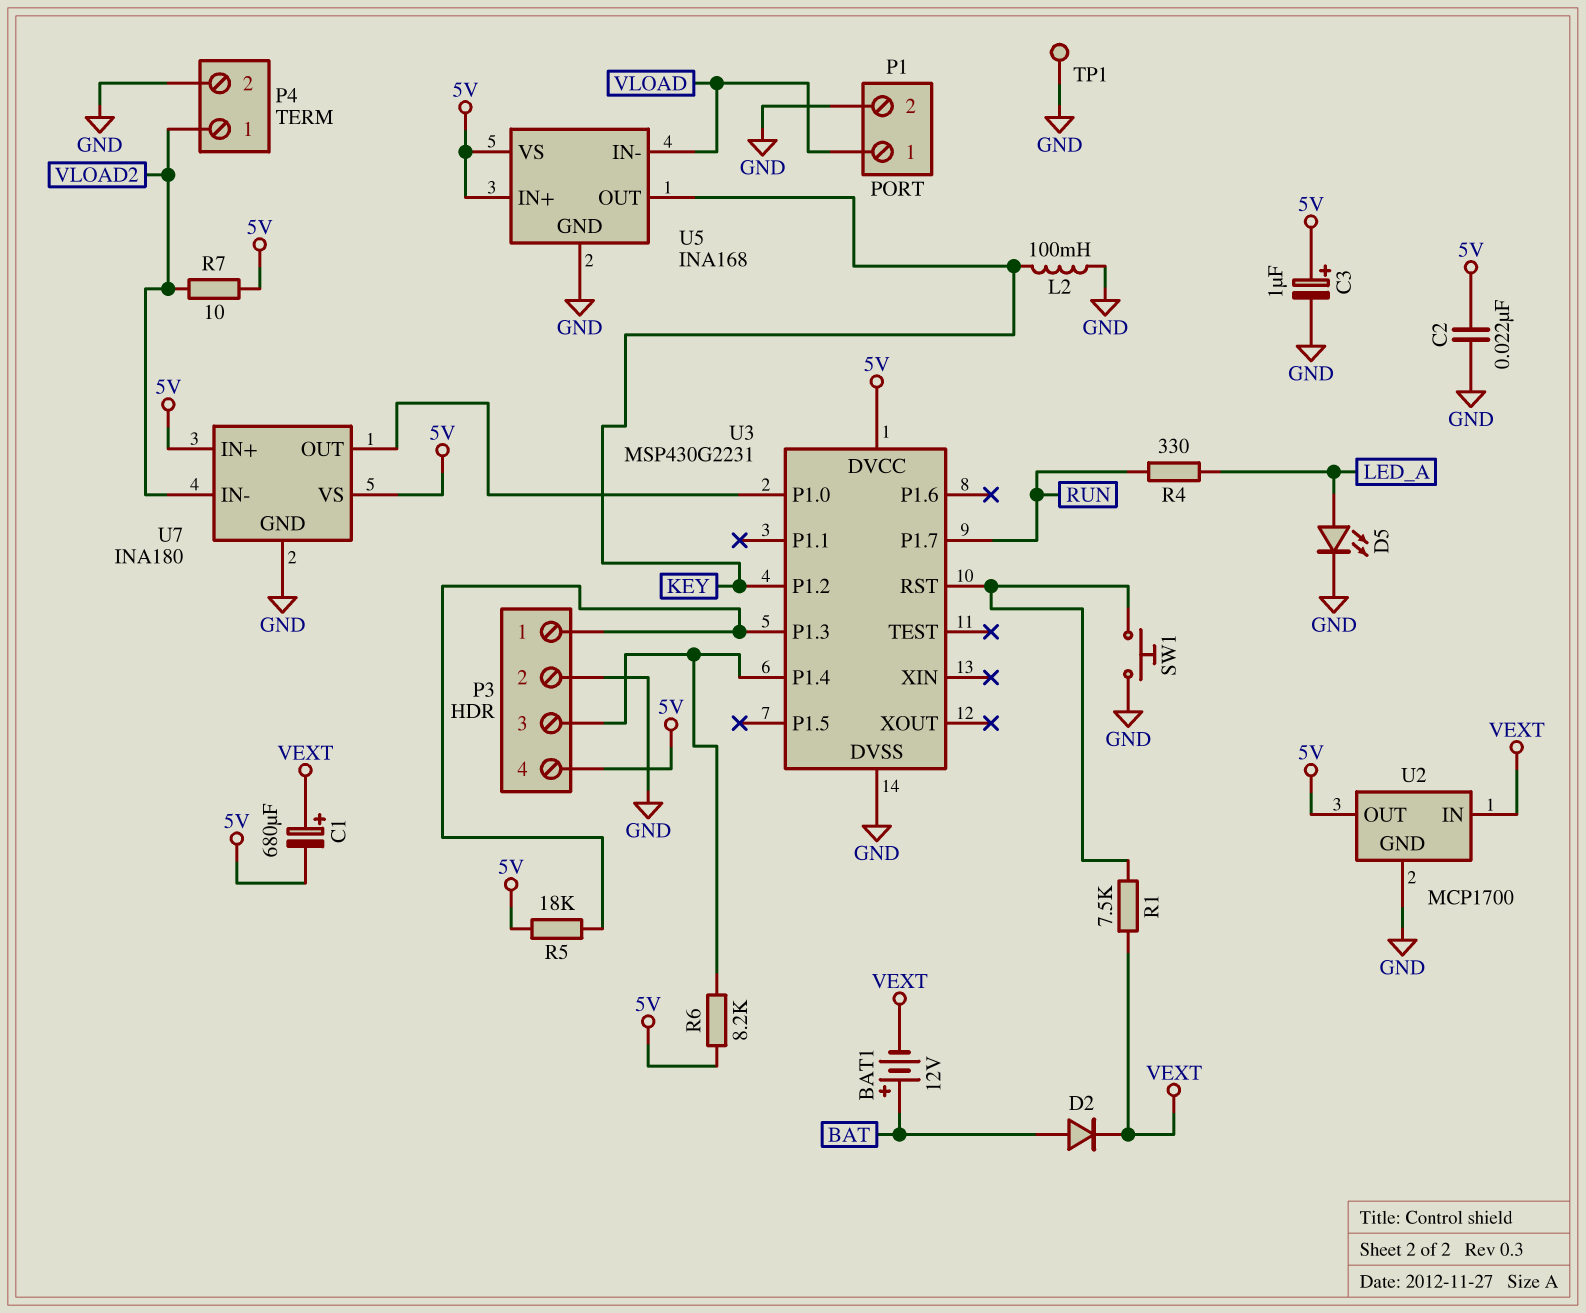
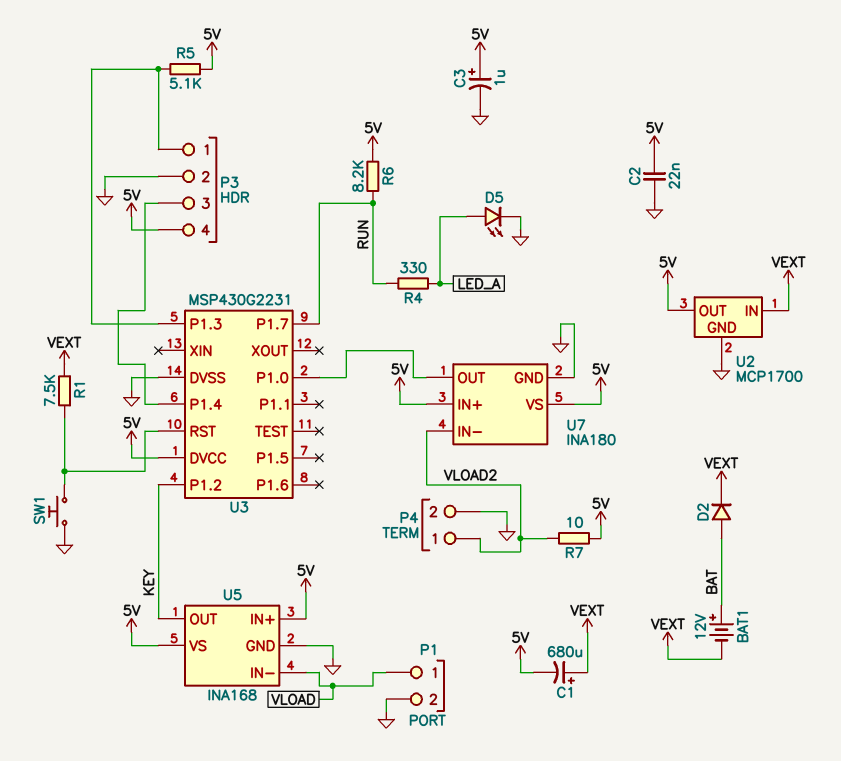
L2: 100mH (GND, KEY) -> none
R5: 18k (5V, P3/1) -> 5.1k (5V, P3/1)
R6: 8.2k (5V, P3/3) -> 8.2k (5V, RUN)
TP1: test point (GND) -> none

